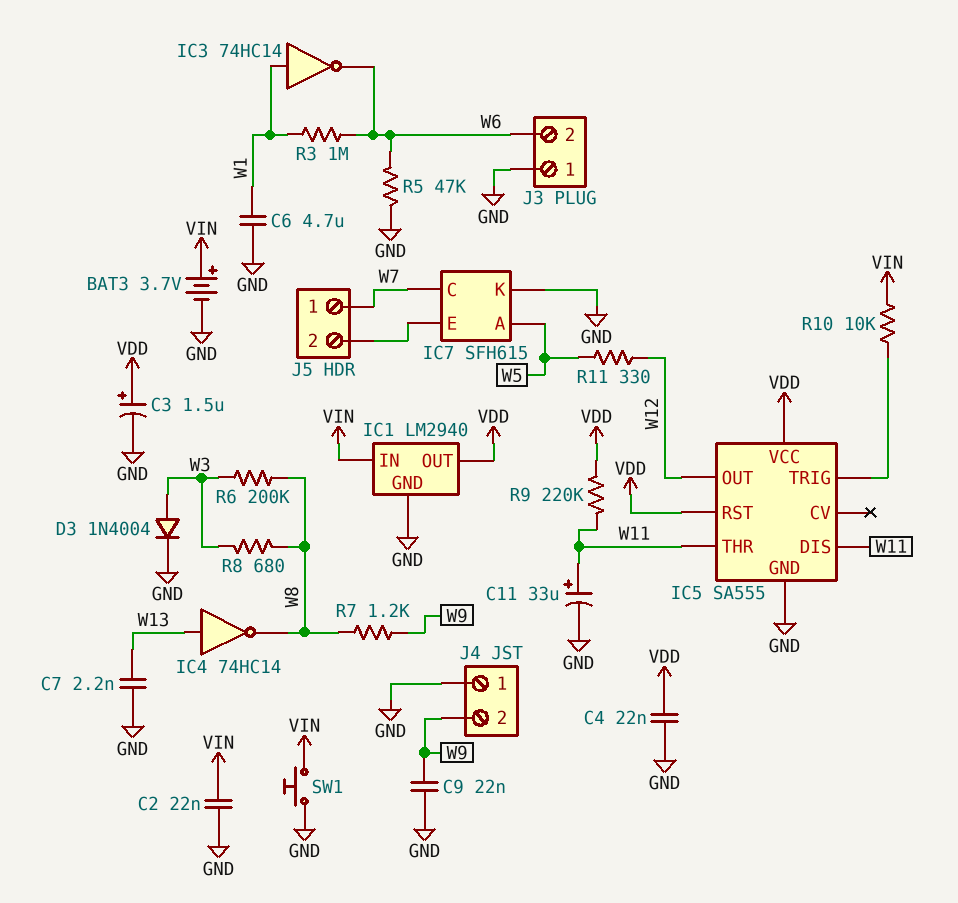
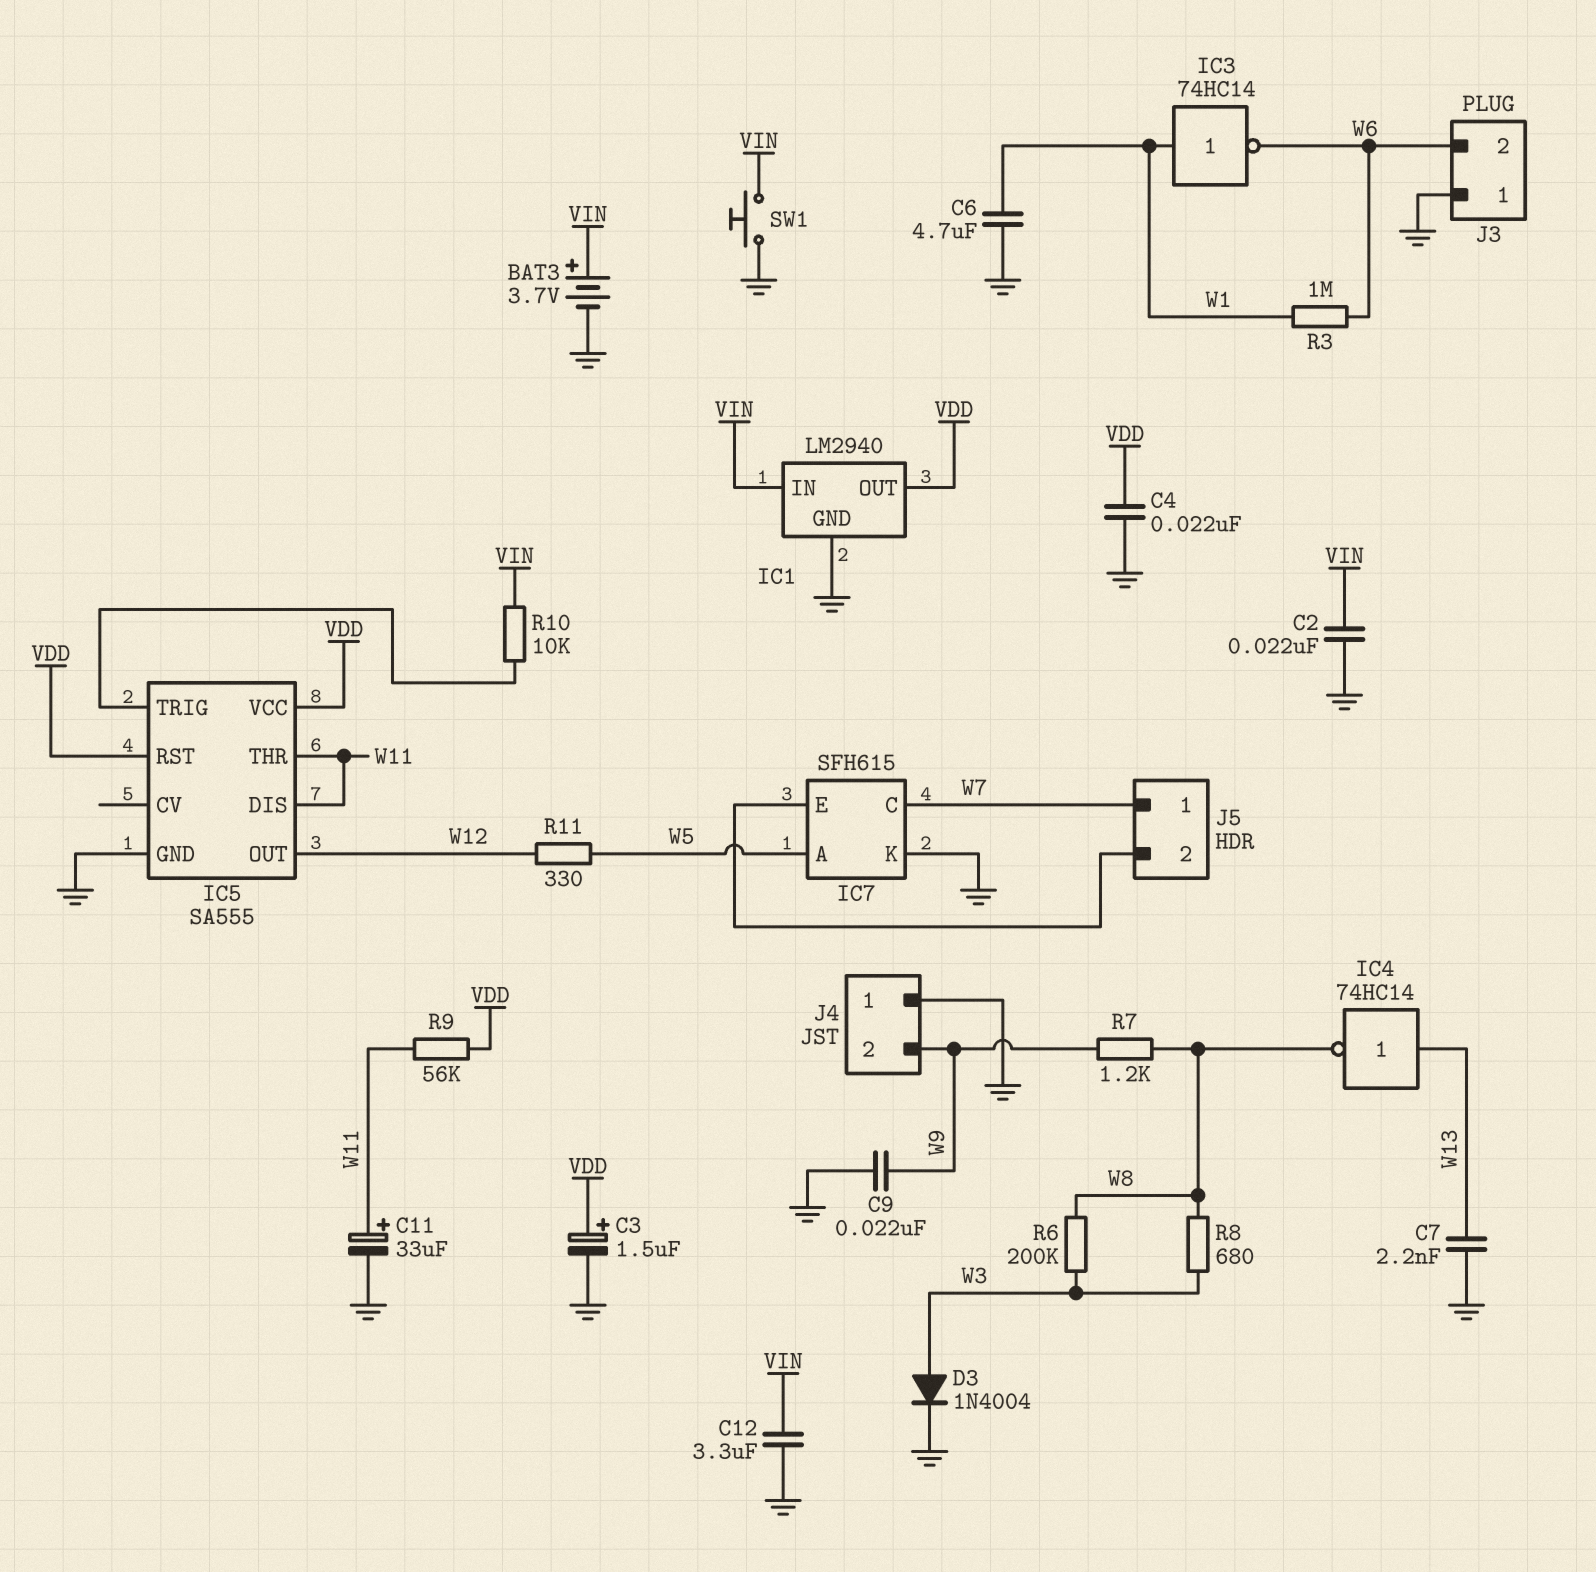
C12: none -> 3.3uF (GND, VIN)
R5: 47k (GND, W6) -> none
R9: 220k (VDD, W11) -> 56k (VDD, W11)

